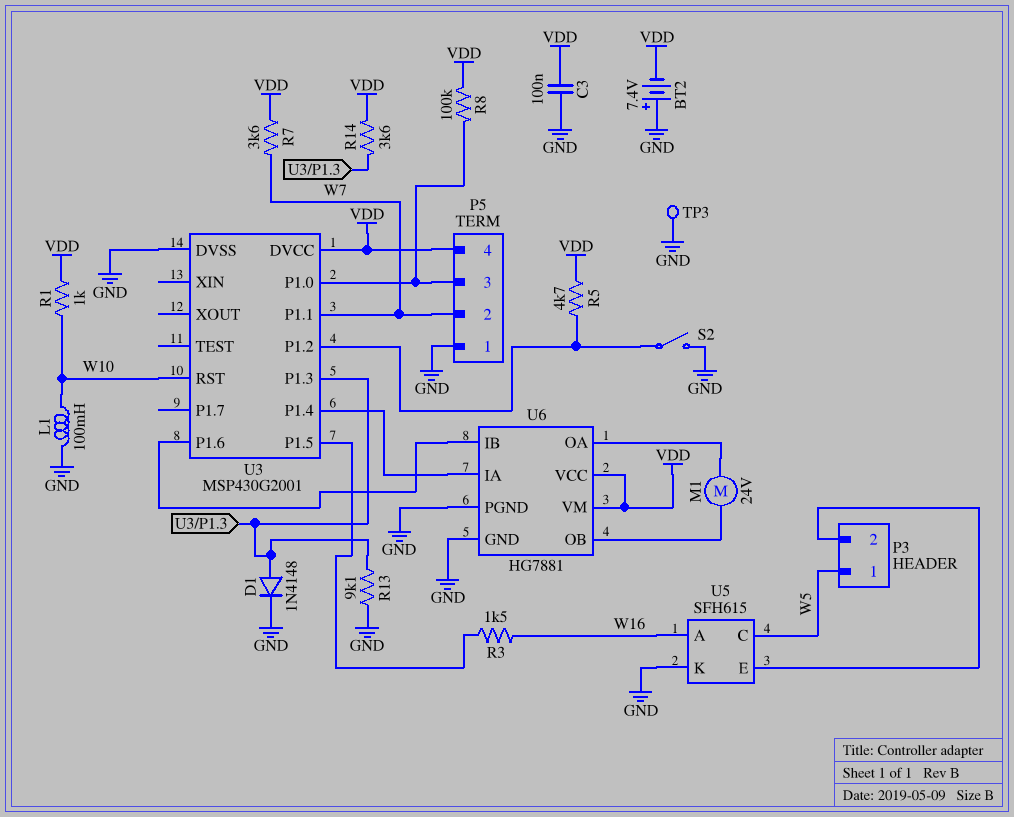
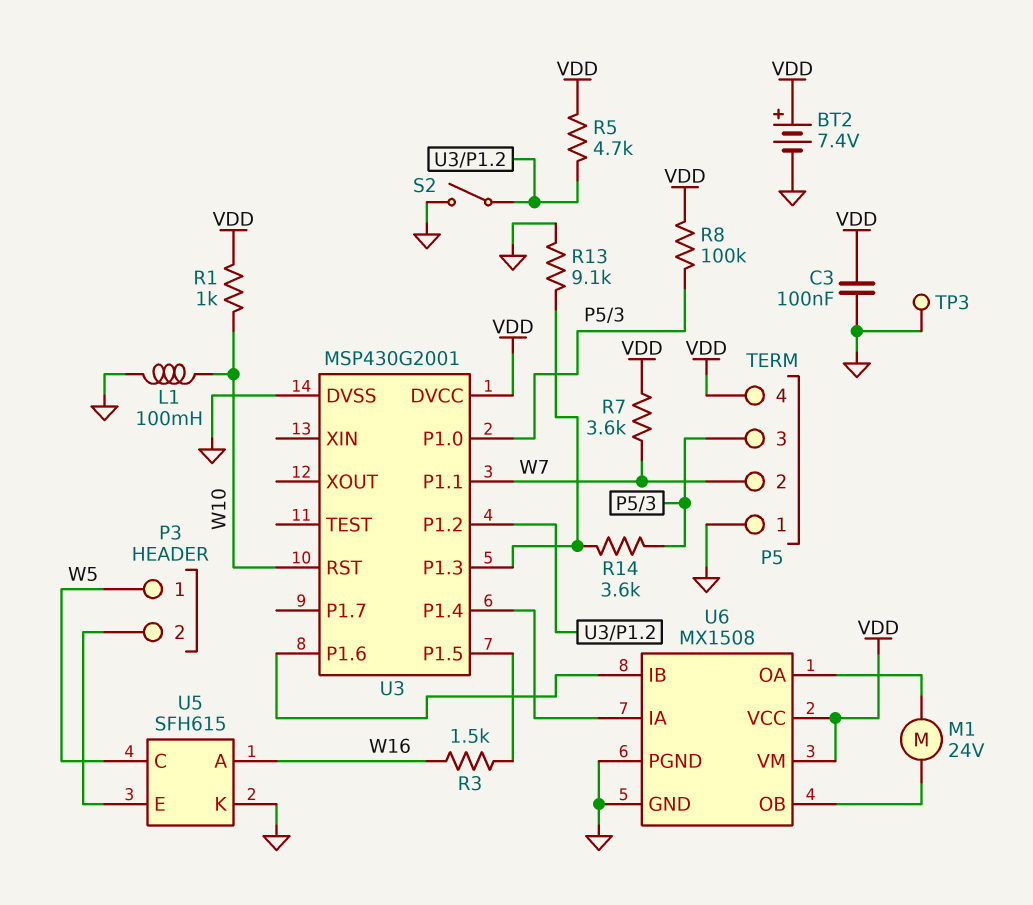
BT2: 7.4V (plus GND, minus VDD) -> 7.4V (plus VDD, minus GND)
D1: diode 1N4148 (A U3/P1.3, K GND) -> none
R14: 3.6k (U3/P1.3, VDD) -> 3.6k (P5/3, U3/P1.3)
U6: HG7881 -> MX1508

